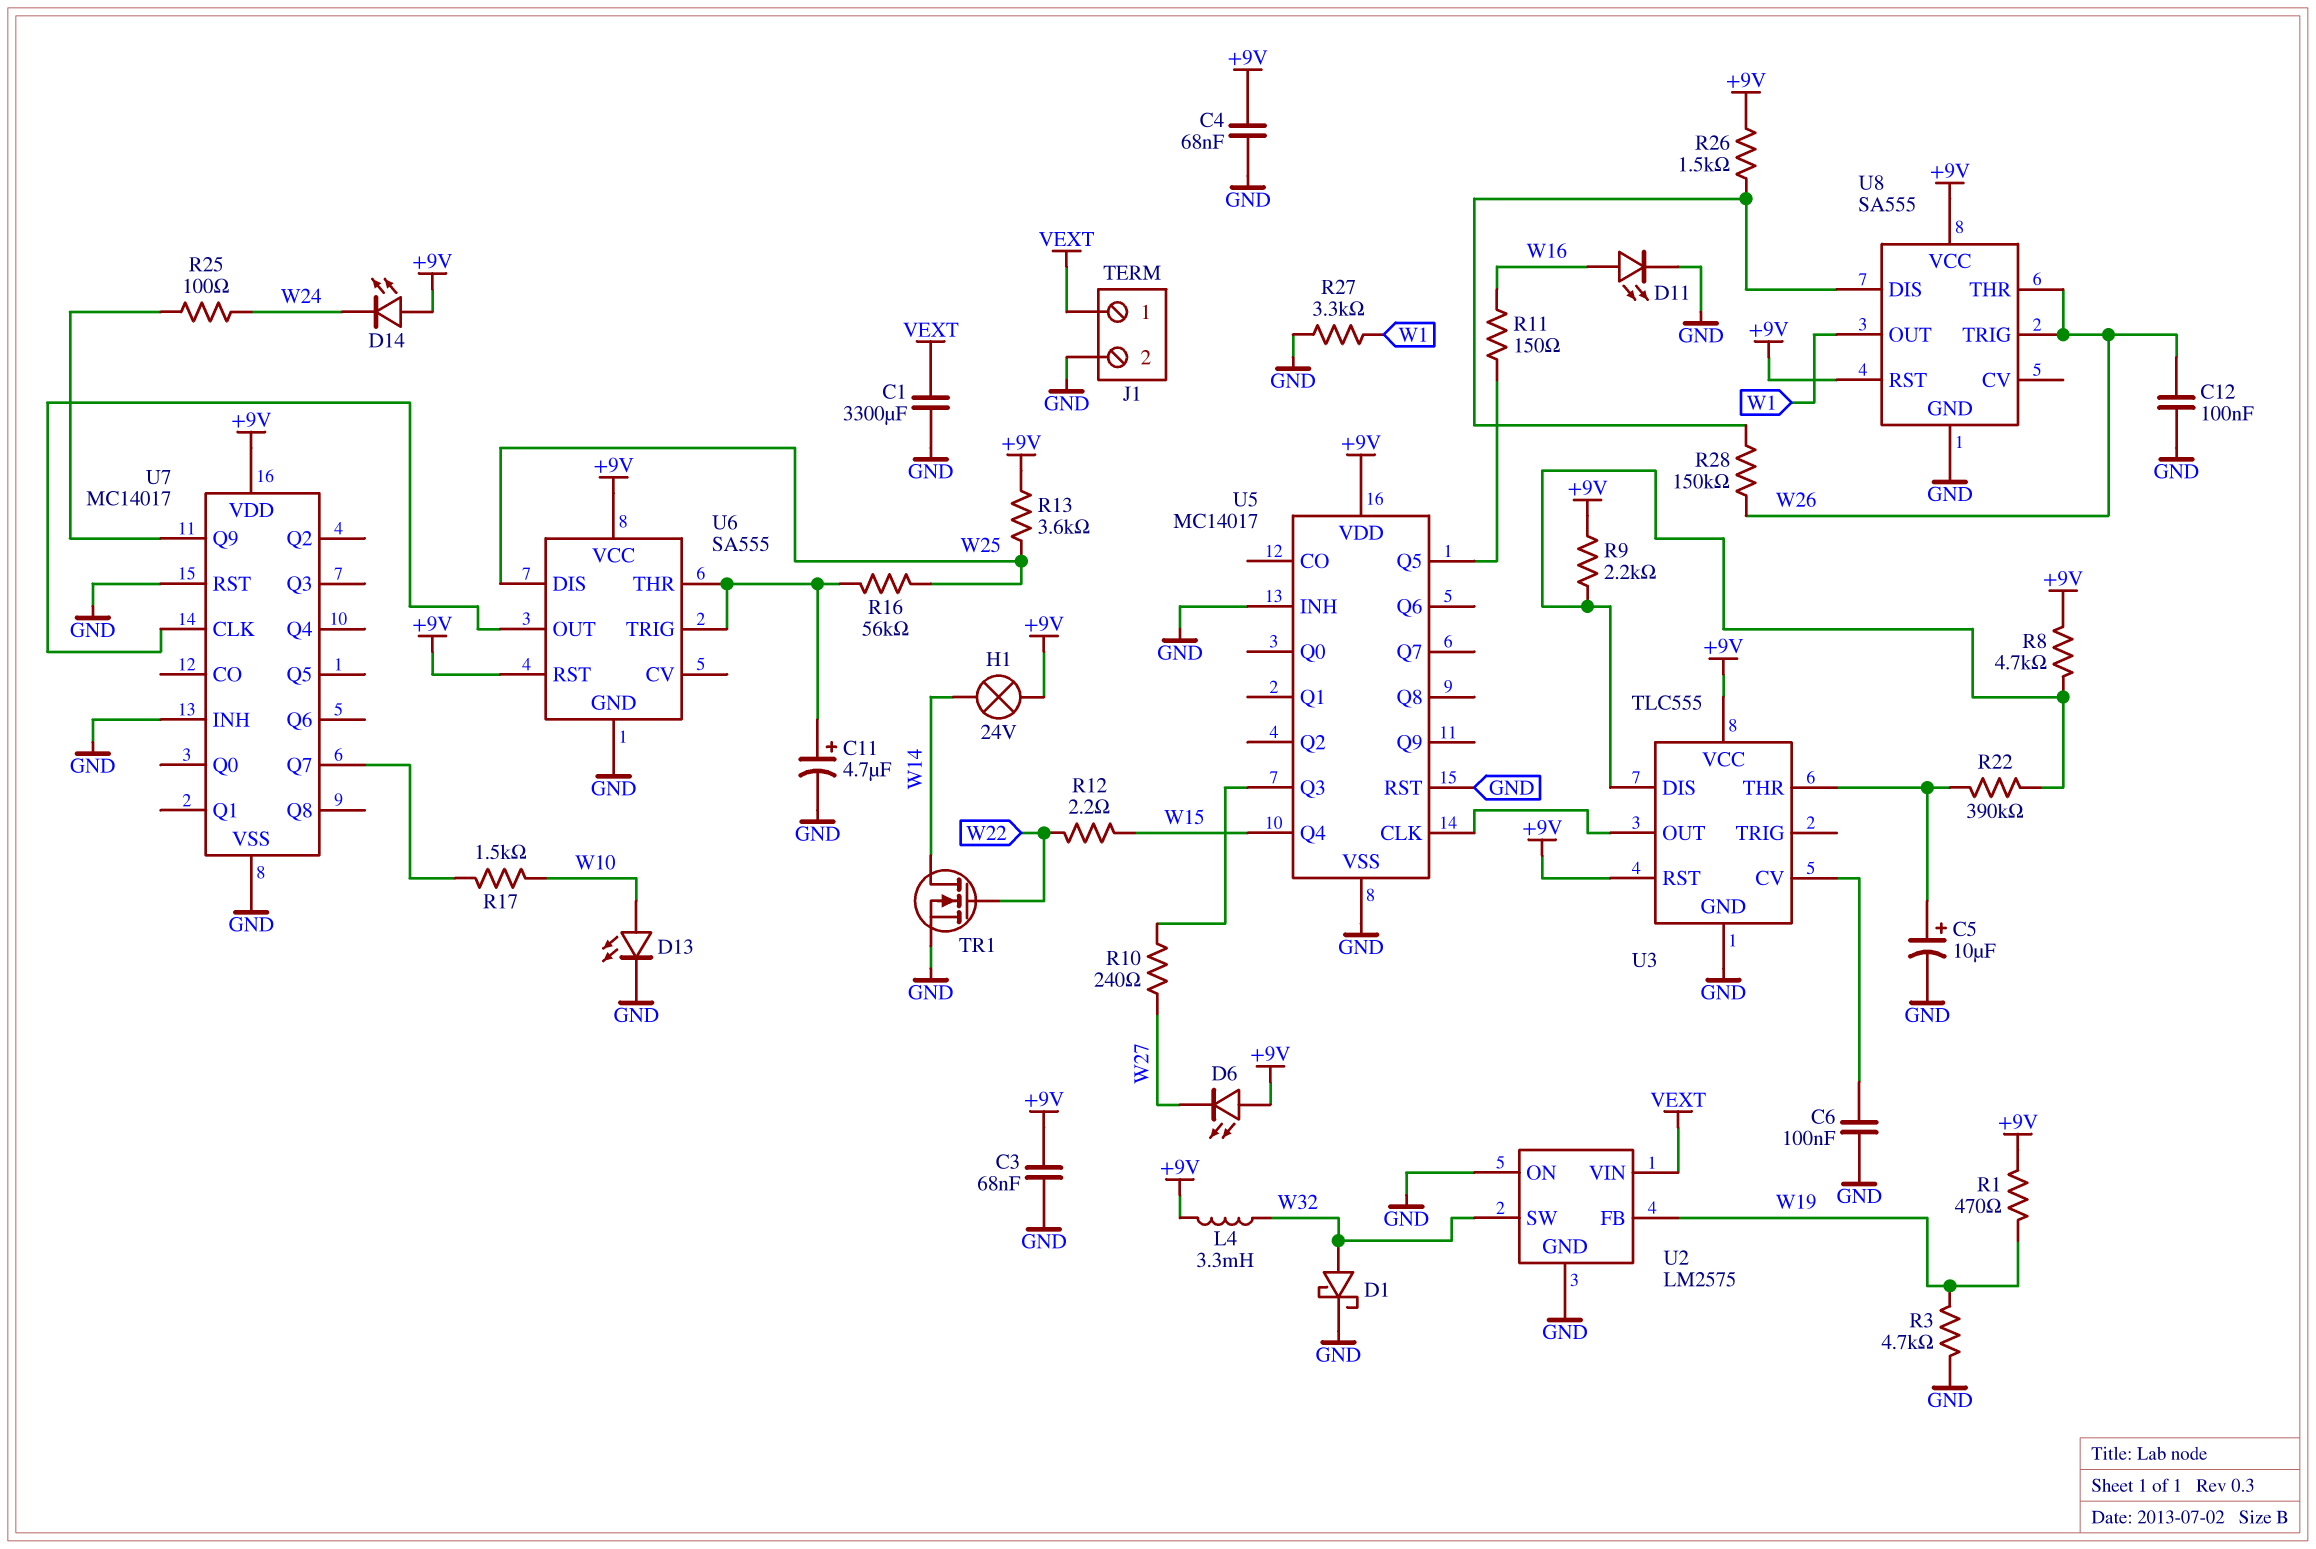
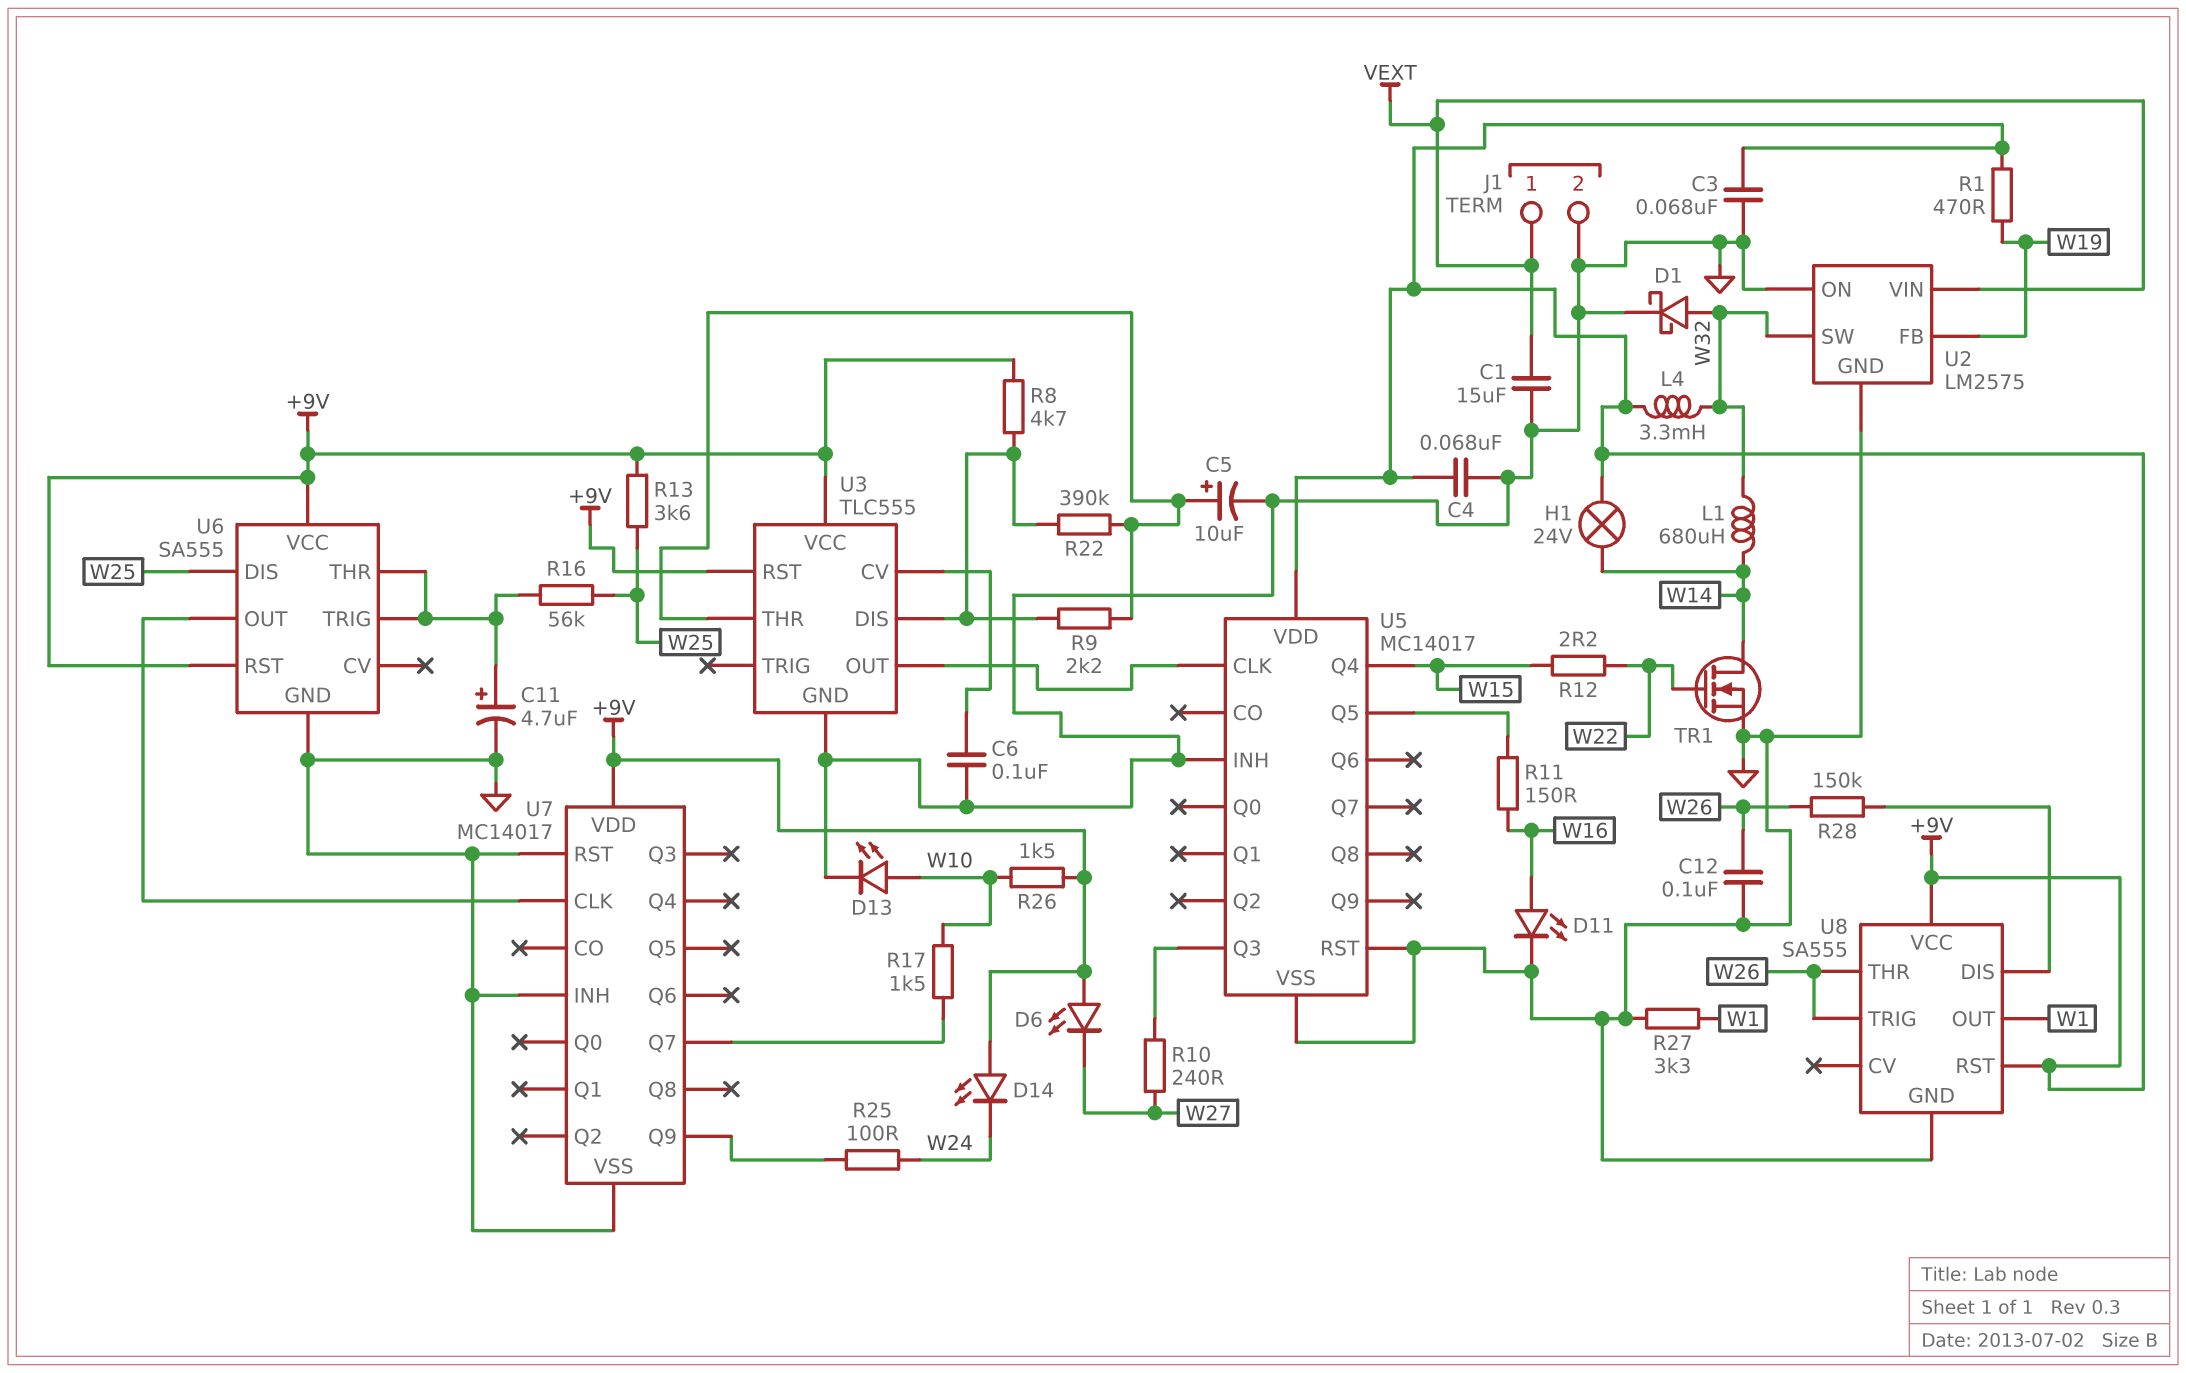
C1: 3300uF (GND, VEXT) -> 15uF (GND, VEXT)
L1: none -> 680uH (W14, W32)
R3: 4.7k (GND, W19) -> none
R9: 2.2k (+9V, U3/DIS) -> 2.2k (U3/DIS, U3/THR)
R26: 1.5k (+9V, U8/DIS) -> 1.5k (+9V, W10)

